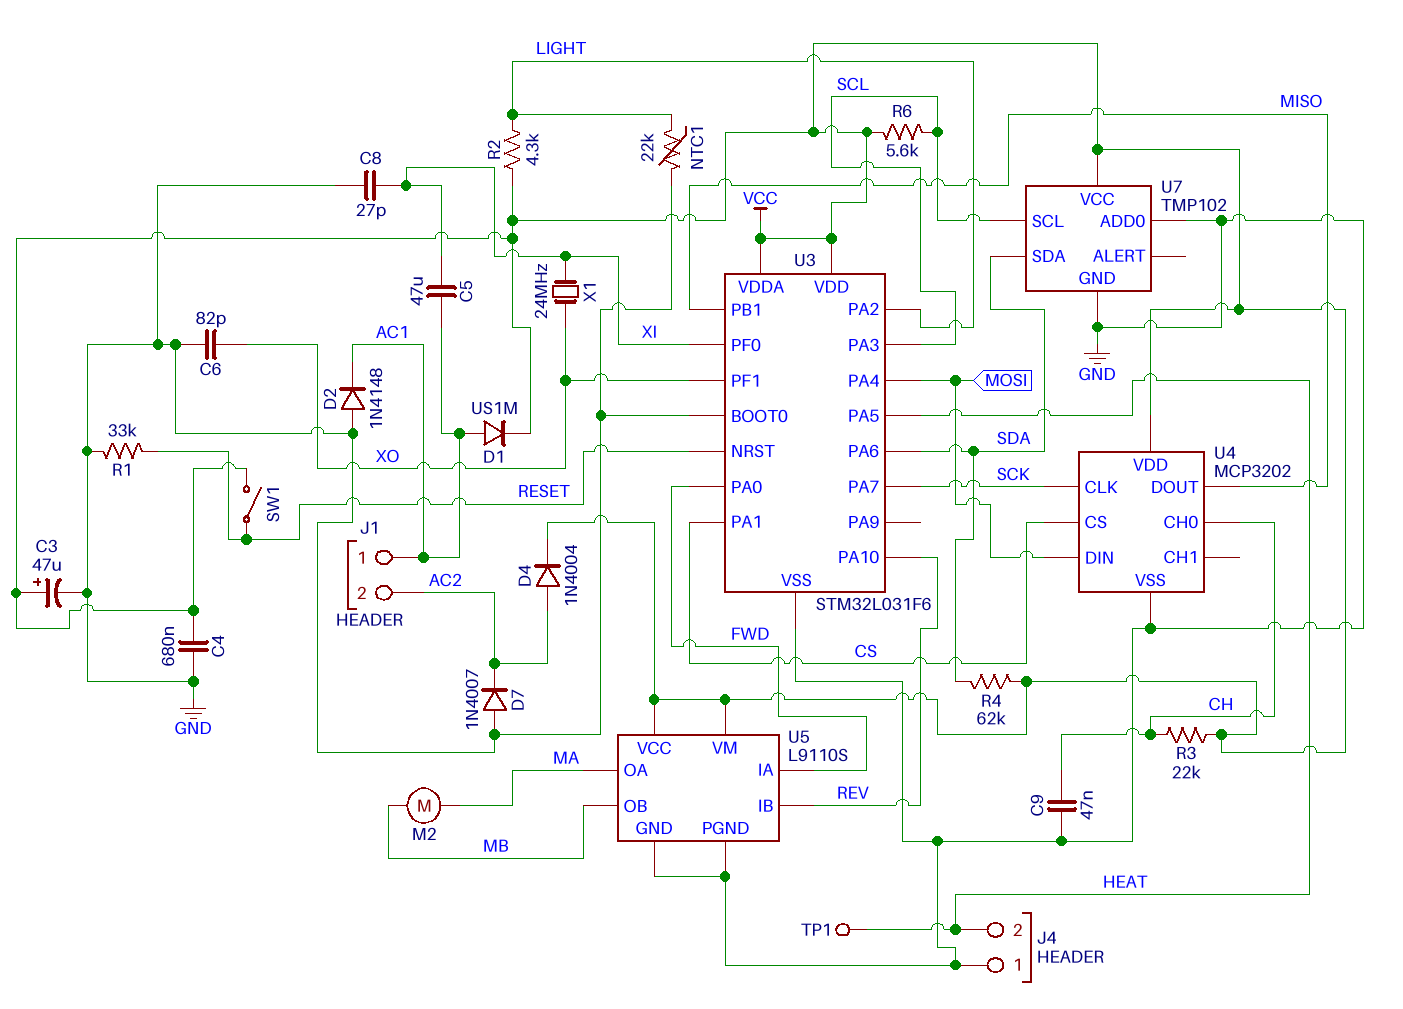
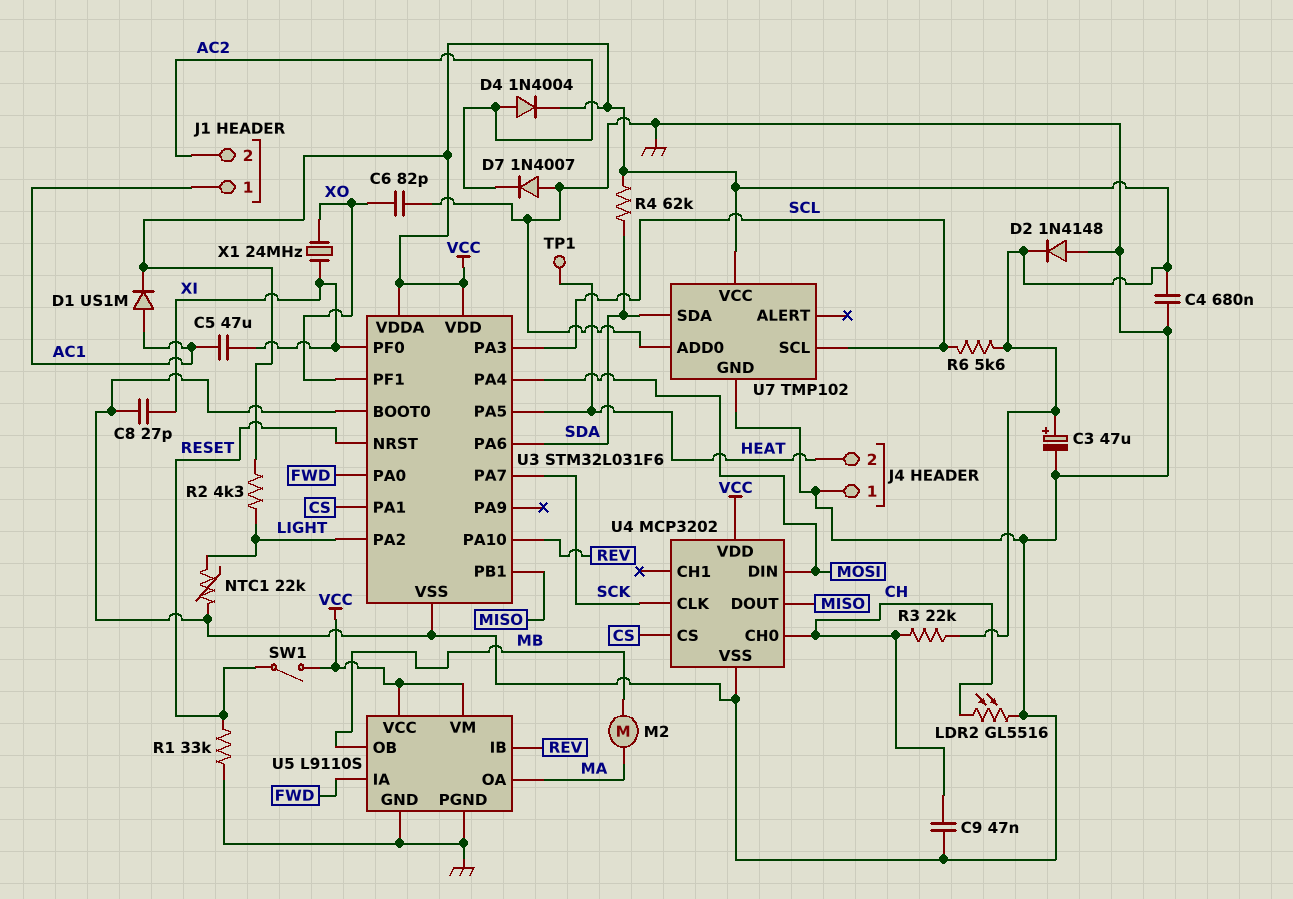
D2: diode 1N4148 (A GND, K AC1) -> diode 1N4148 (A GND, K VCC)
LDR2: none -> GL5516 (CH, GND)

